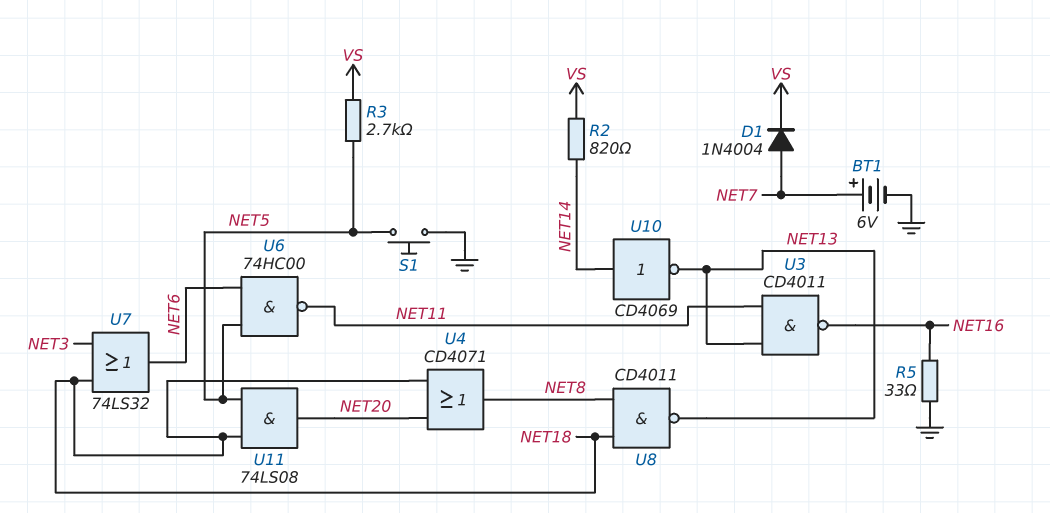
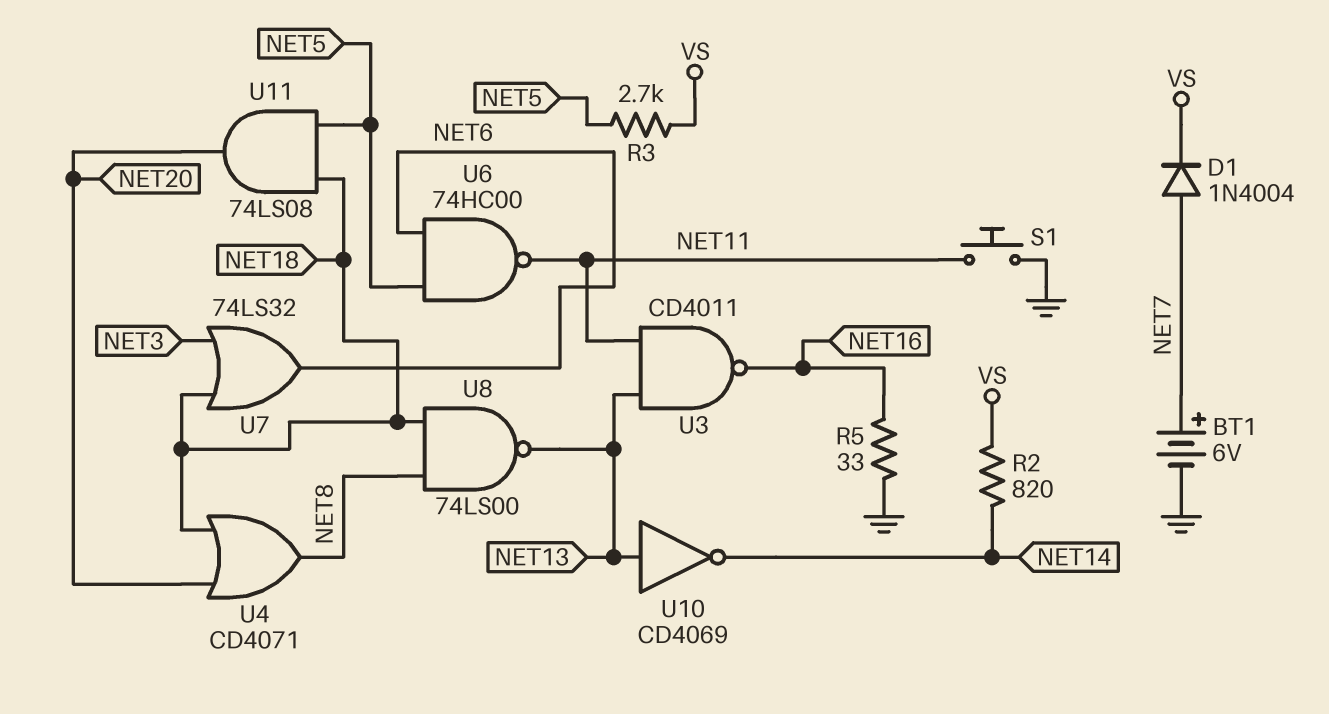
S1: button (GND, NET5) -> button (GND, NET11)
U8: NAND CD4011 (in NET8, in NET18, out NET13) -> NAND 74LS00 (in NET8, in NET18, out NET13)
U10: NOT CD4069 (in NET14, out NET13) -> NOT CD4069 (in NET13, out NET14)

